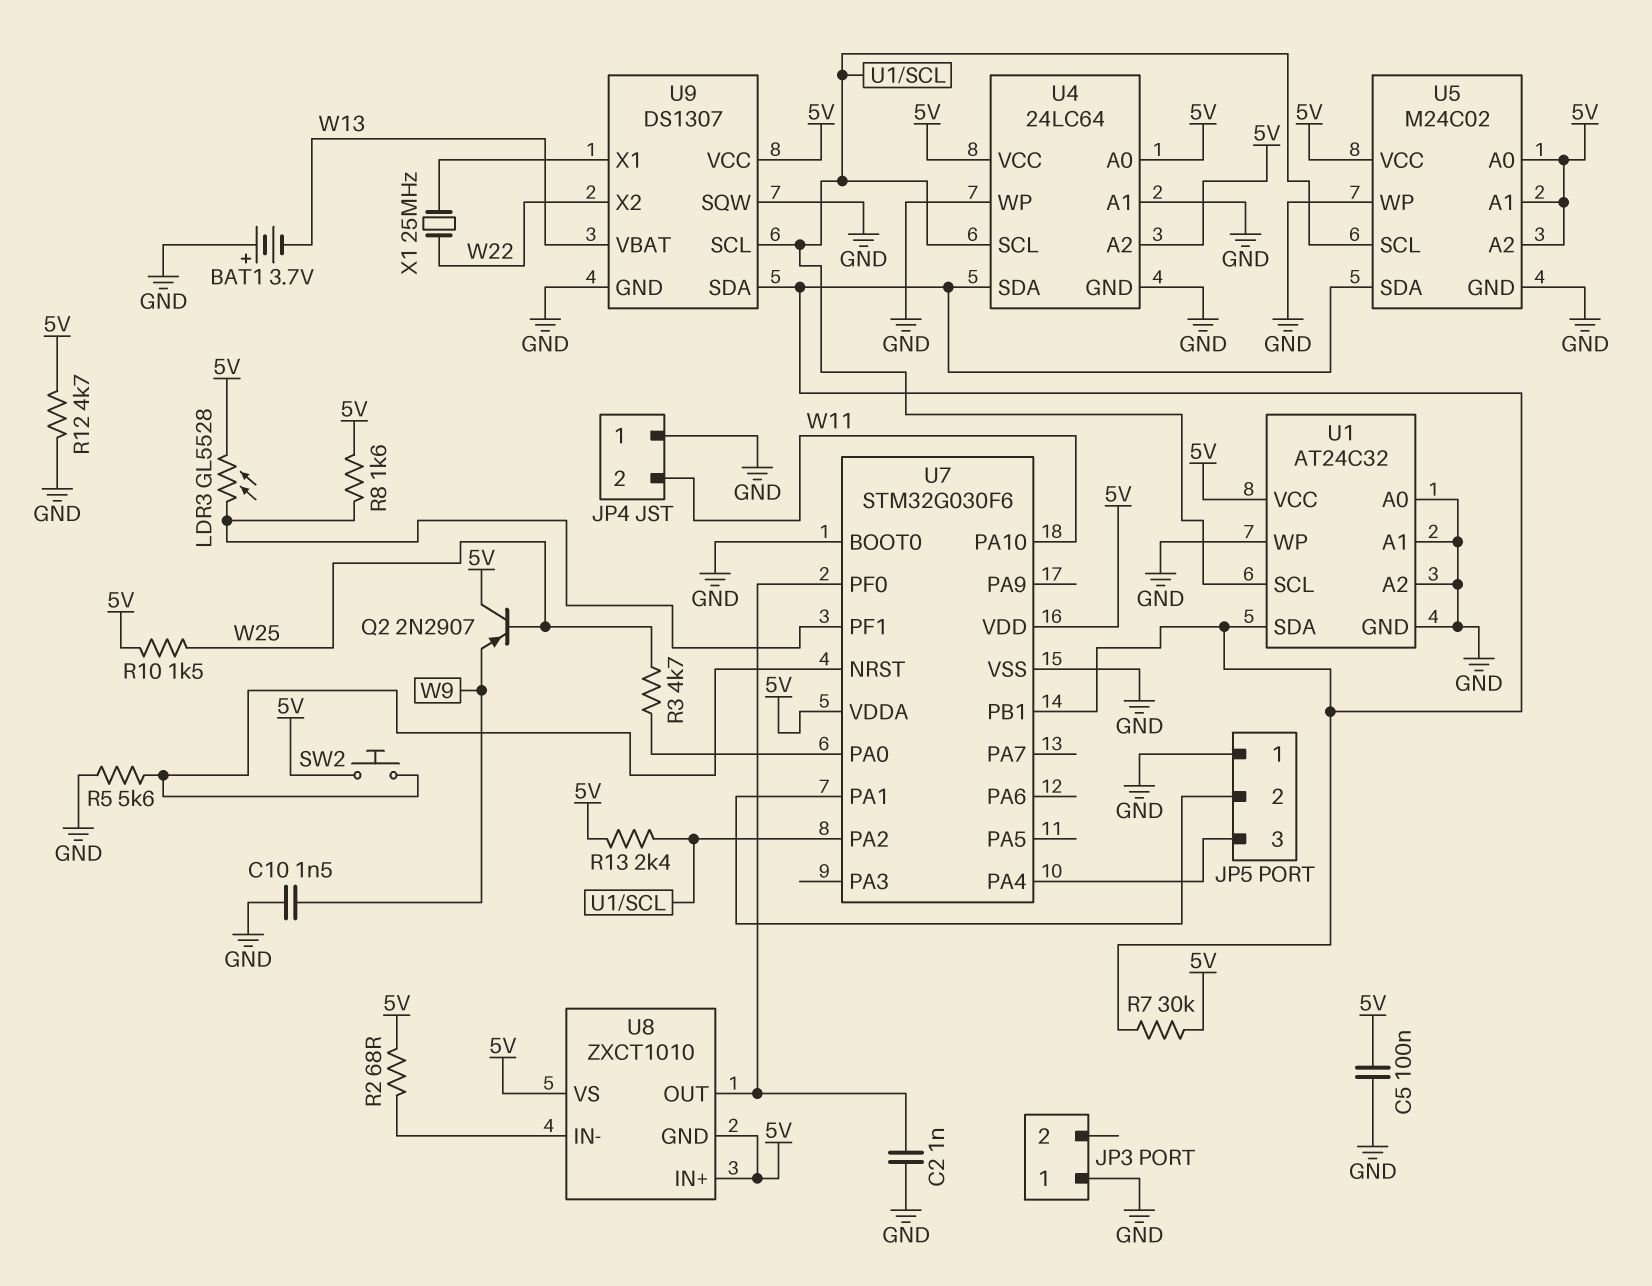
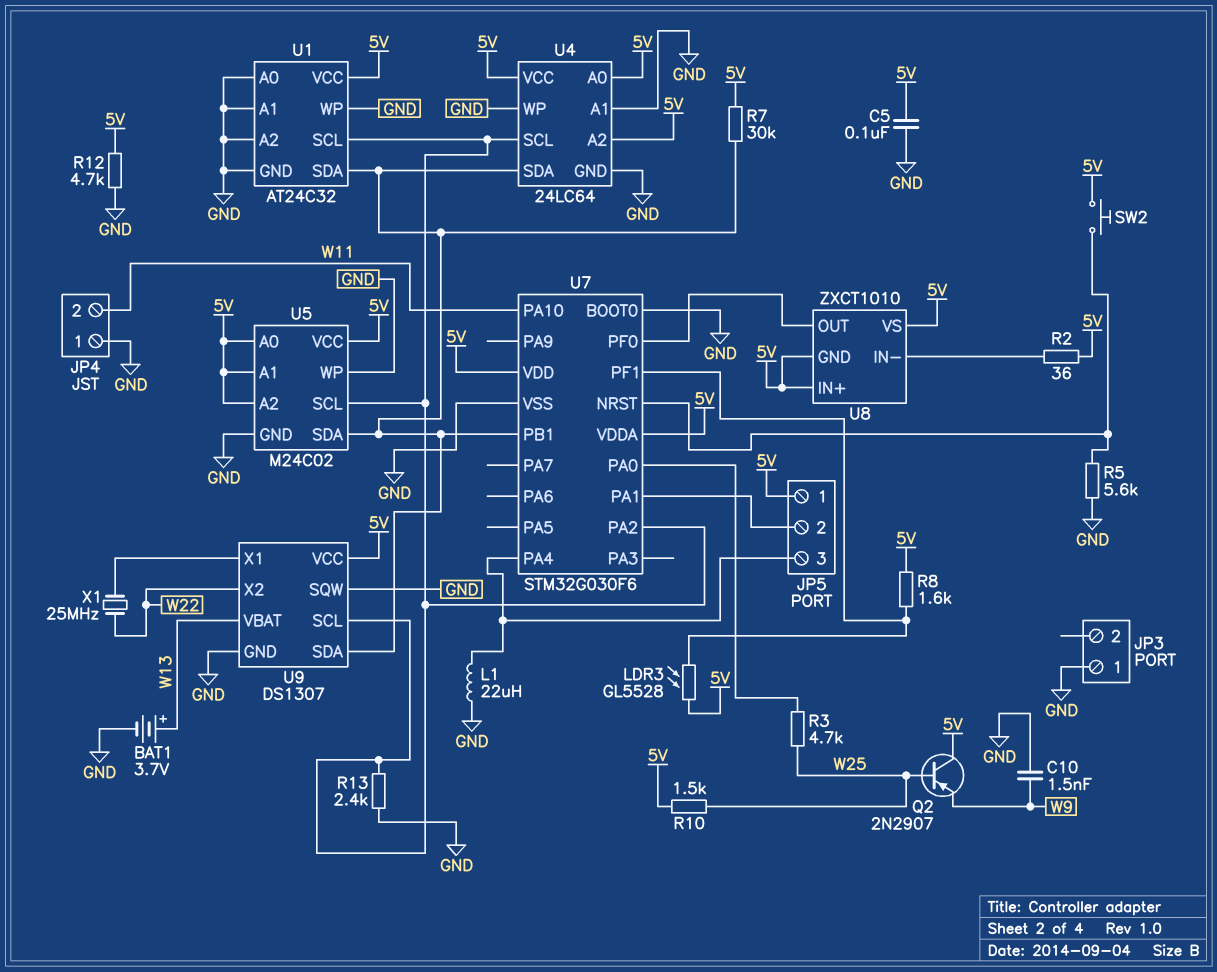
BAT1: 3.7V (plus GND, minus W13) -> 3.7V (plus W13, minus GND)
C2: 1nF (GND, U7/PF0) -> none
JP5 pin 1: GND -> 5V
L1: none -> 22uH (GND, JP5/3)
R2: 68 (5V, U8/IN-) -> 36 (5V, U8/IN-)
R13: 2.4k (5V, U1/SCL) -> 2.4k (GND, U1/SCL)

